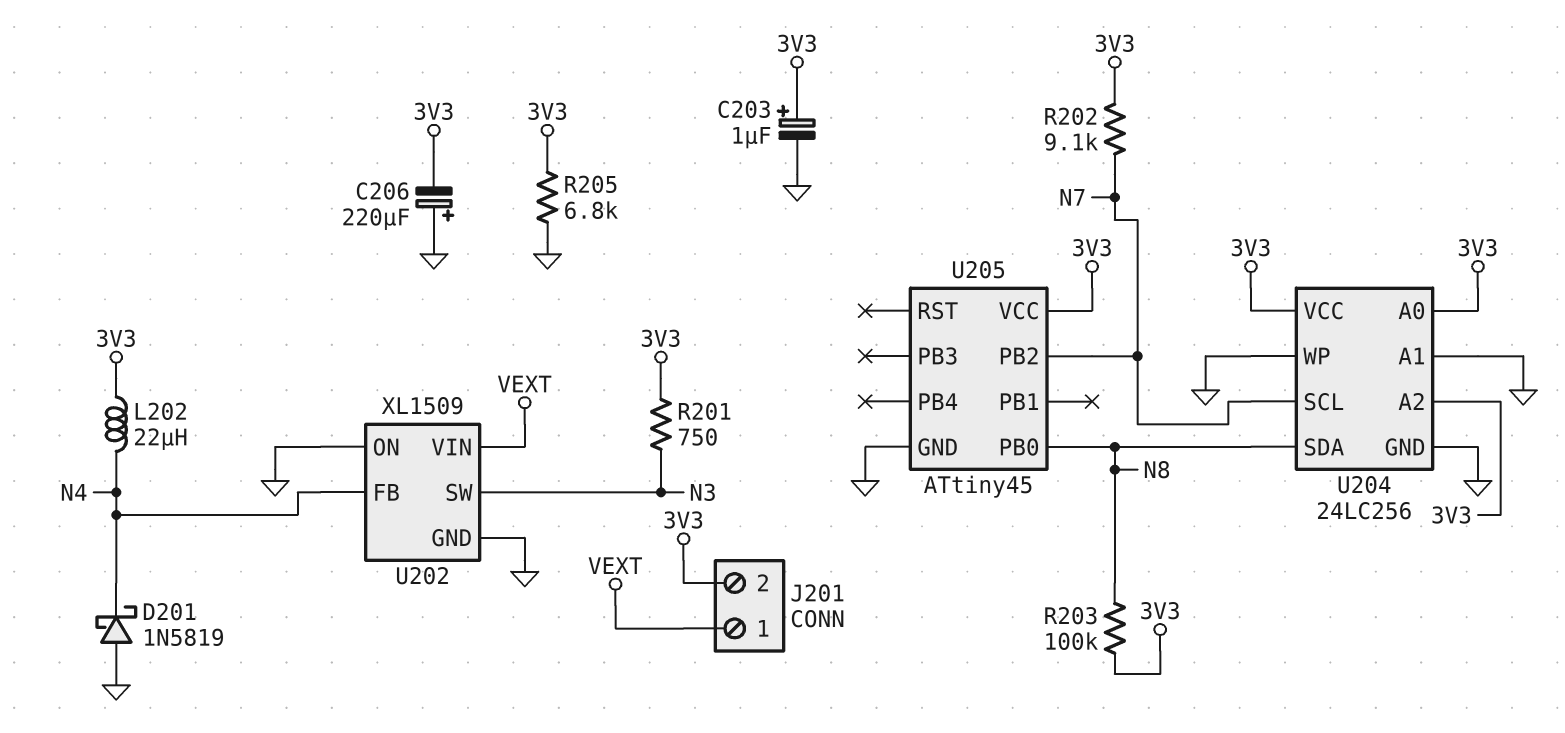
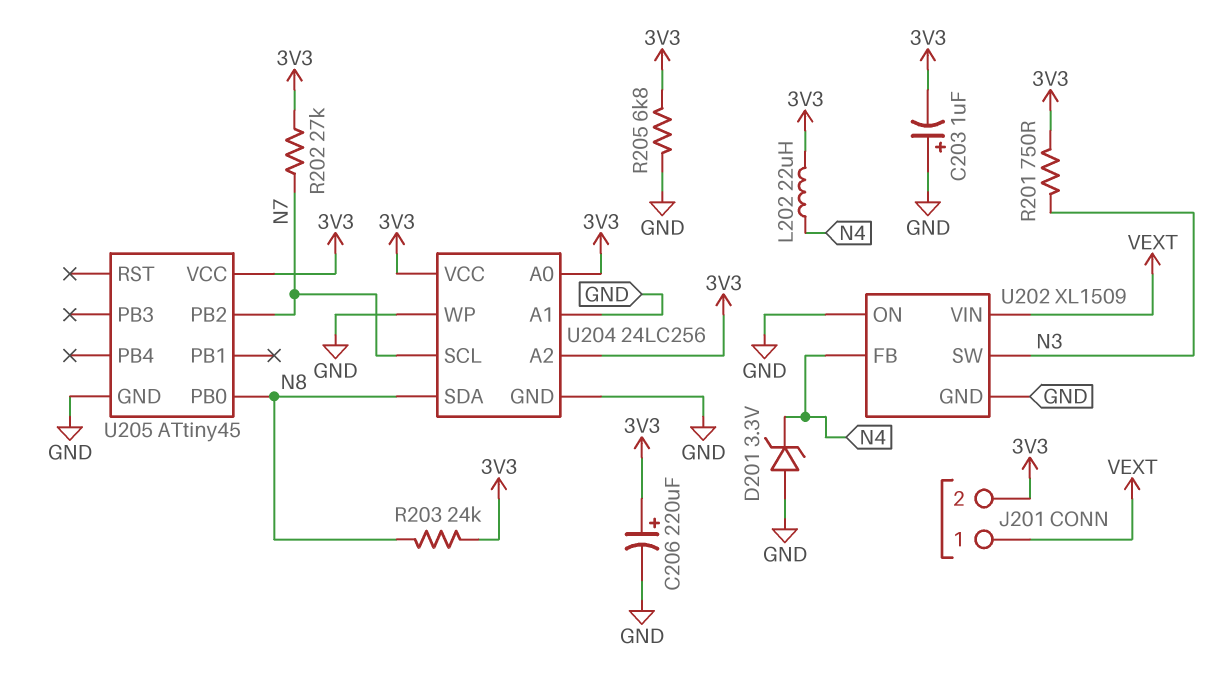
C203: 1uF (plus 3V3, minus GND) -> 1uF (plus GND, minus 3V3)
C206: 220uF (plus GND, minus 3V3) -> 220uF (plus 3V3, minus GND)
D201: schottky 1N5819 (A GND, K N4) -> zener 3.3V (A GND, K N4)
R202: 9.1k (3V3, N7) -> 27k (3V3, N7)
R203: 100k (3V3, N8) -> 24k (3V3, N8)

